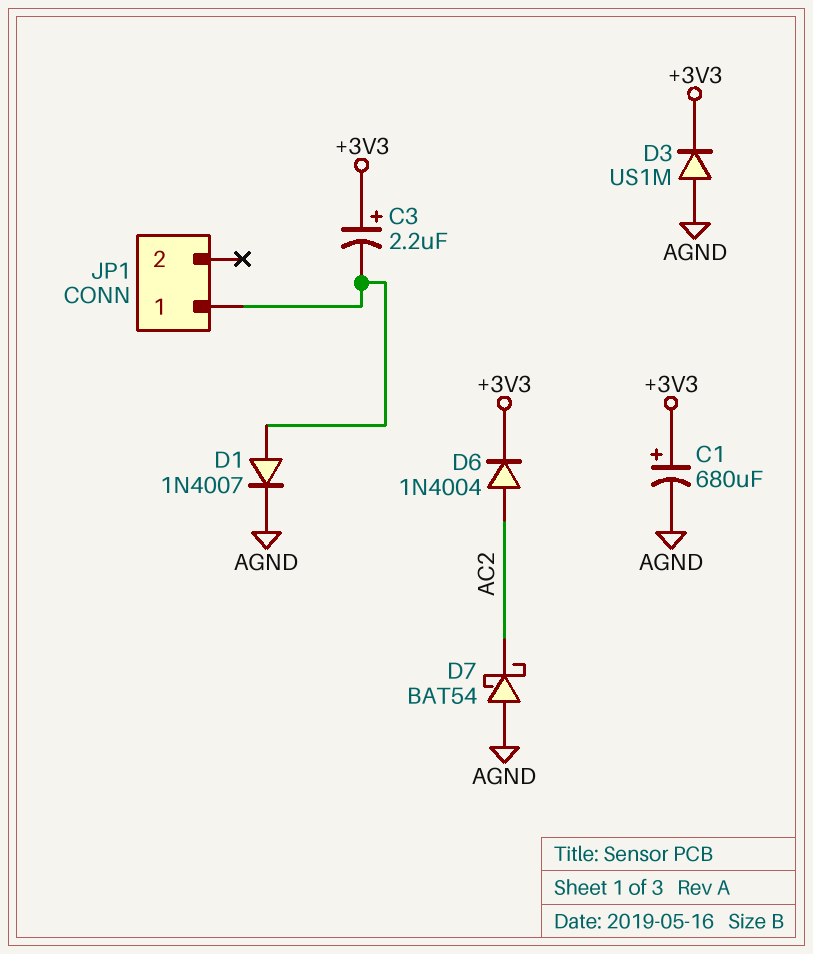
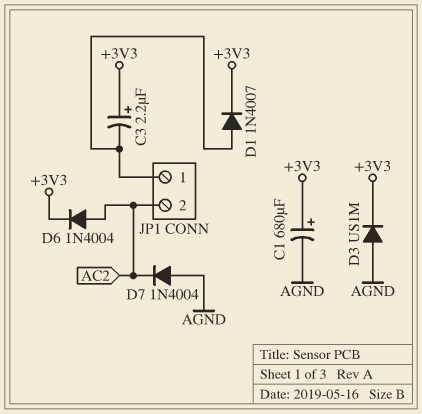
D1: diode 1N4007 (A JP1/1, K AGND) -> diode 1N4007 (A JP1/1, K +3V3)
D7: schottky BAT54 (A AGND, K AC2) -> diode 1N4004 (A AGND, K AC2)
JP1 pin 2: none -> AC2

